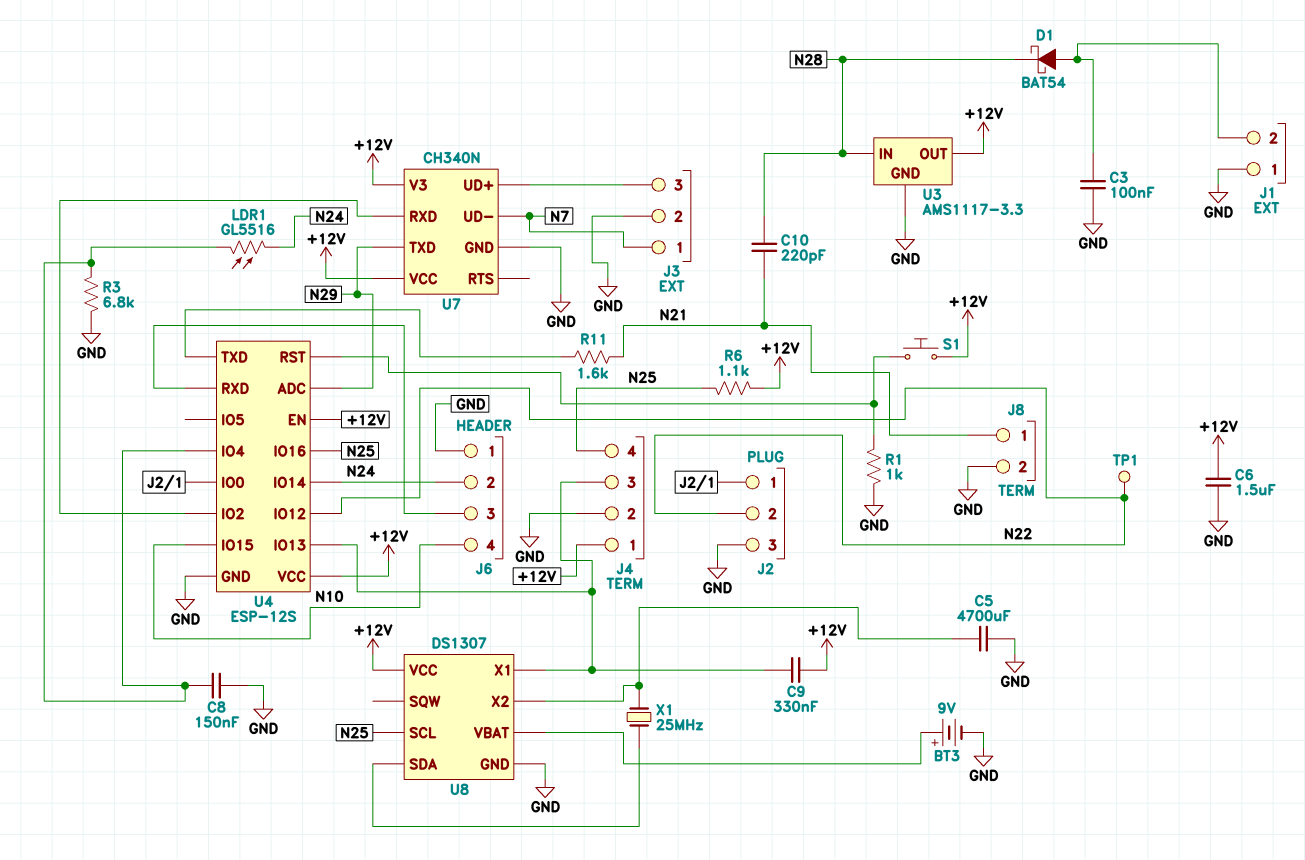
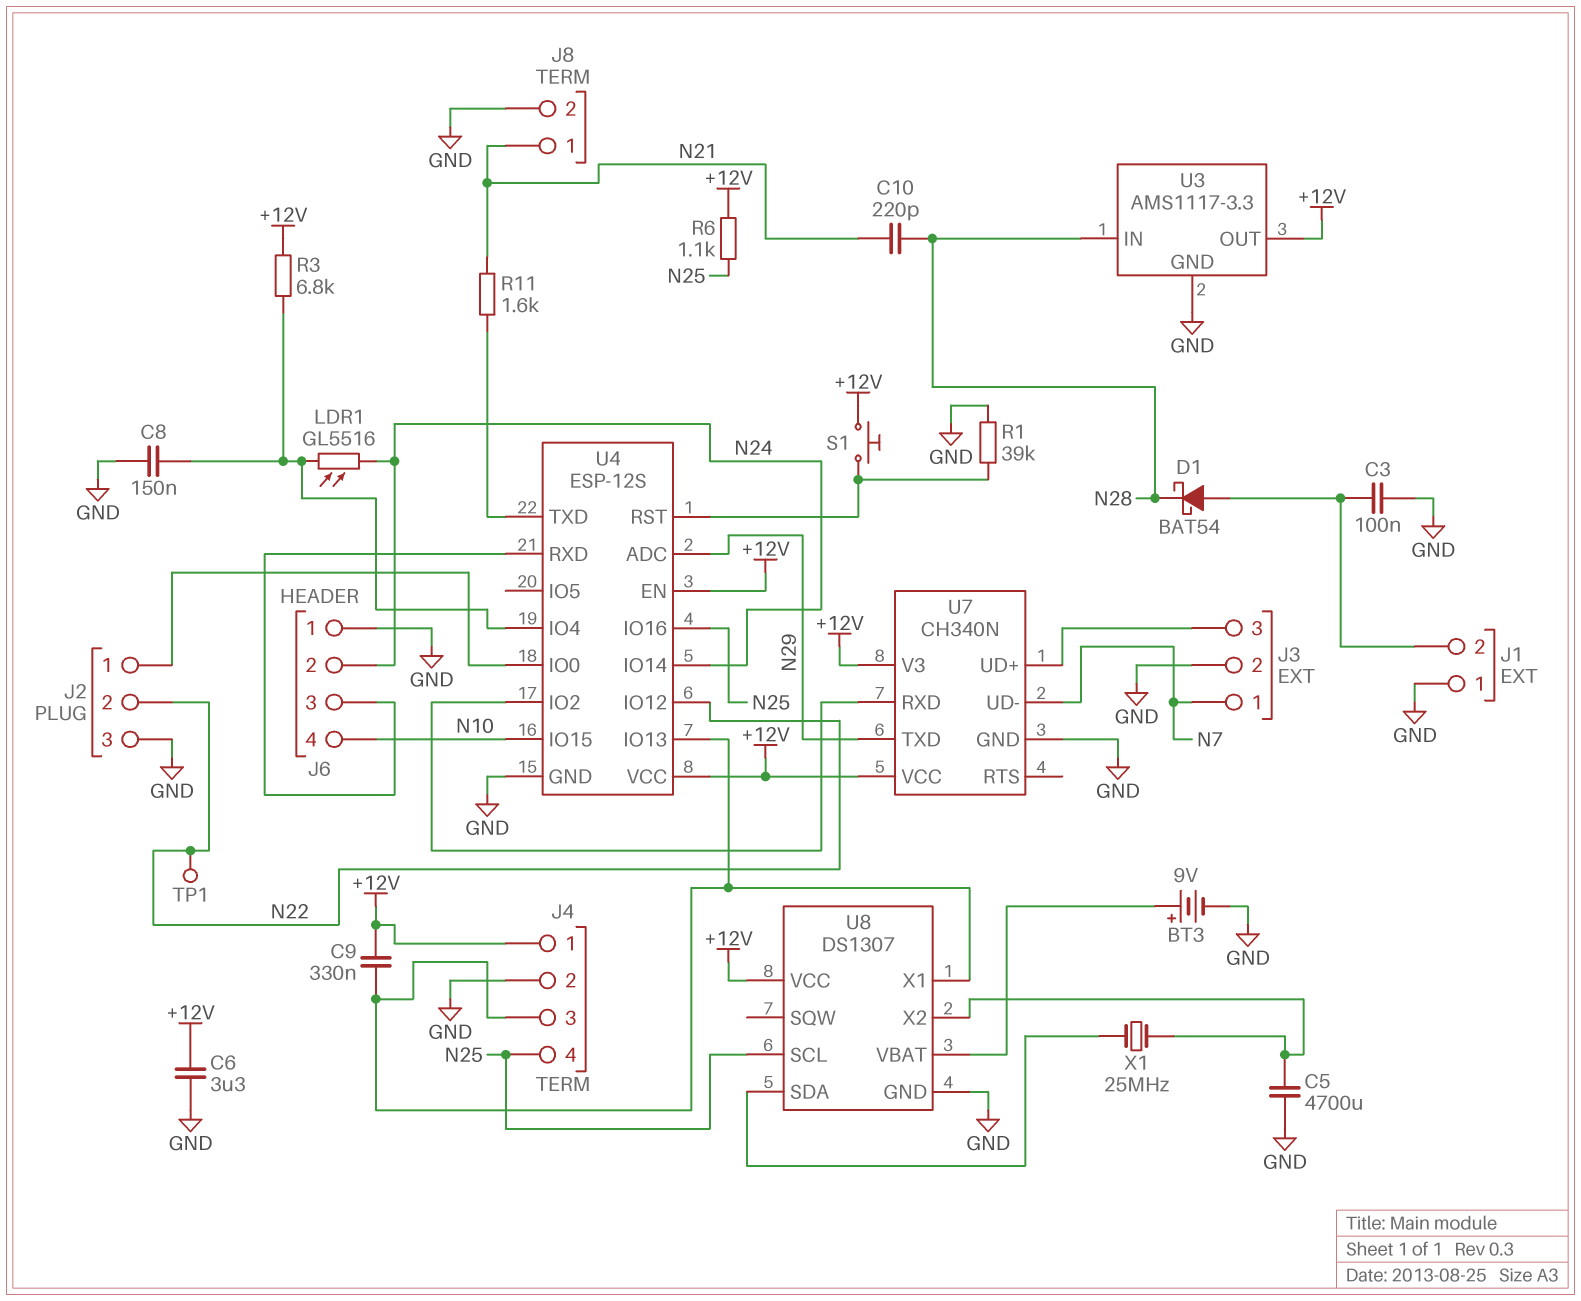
C6: 1.5uF (+12V, GND) -> 3.3uF (+12V, GND)
R1: 1k (GND, U4/RST) -> 39k (GND, U4/RST)
R3: 6.8k (GND, U4/IO4) -> 6.8k (+12V, U4/IO4)

